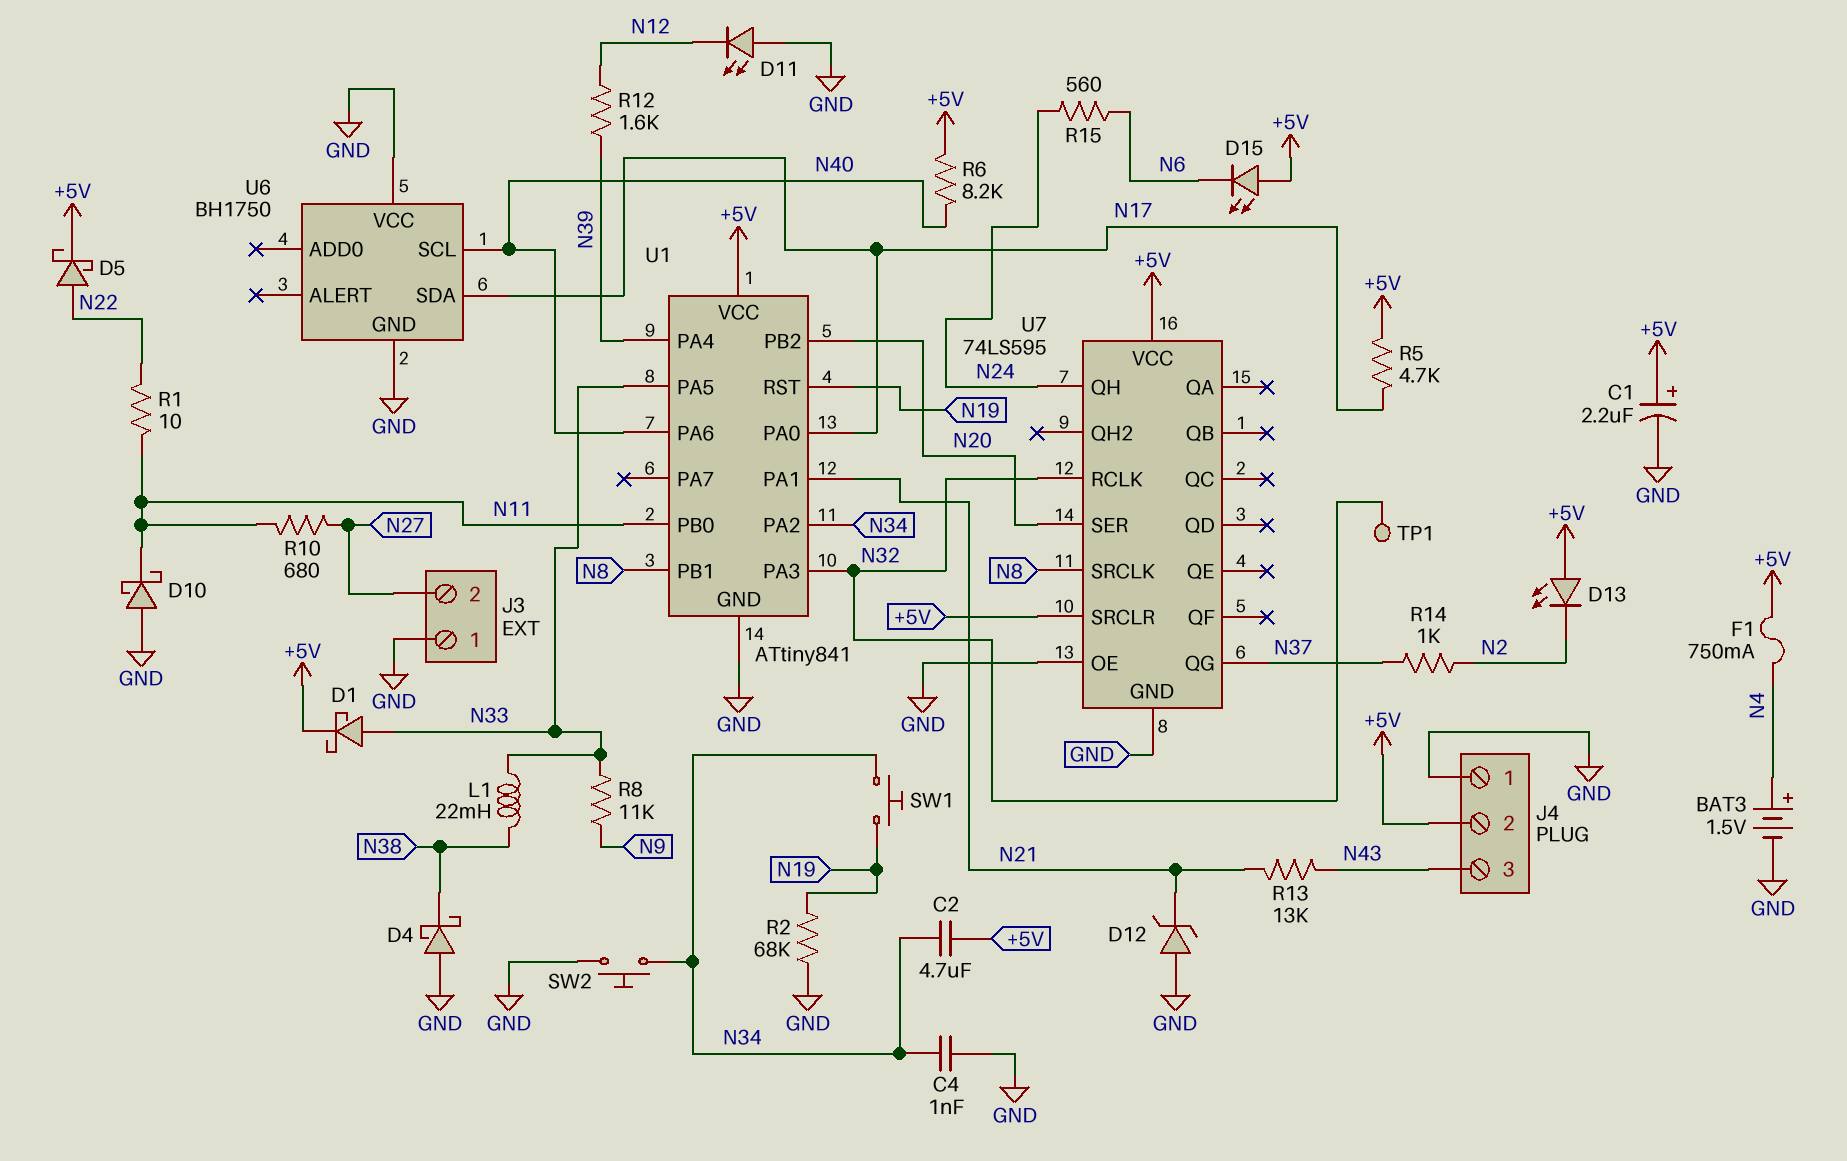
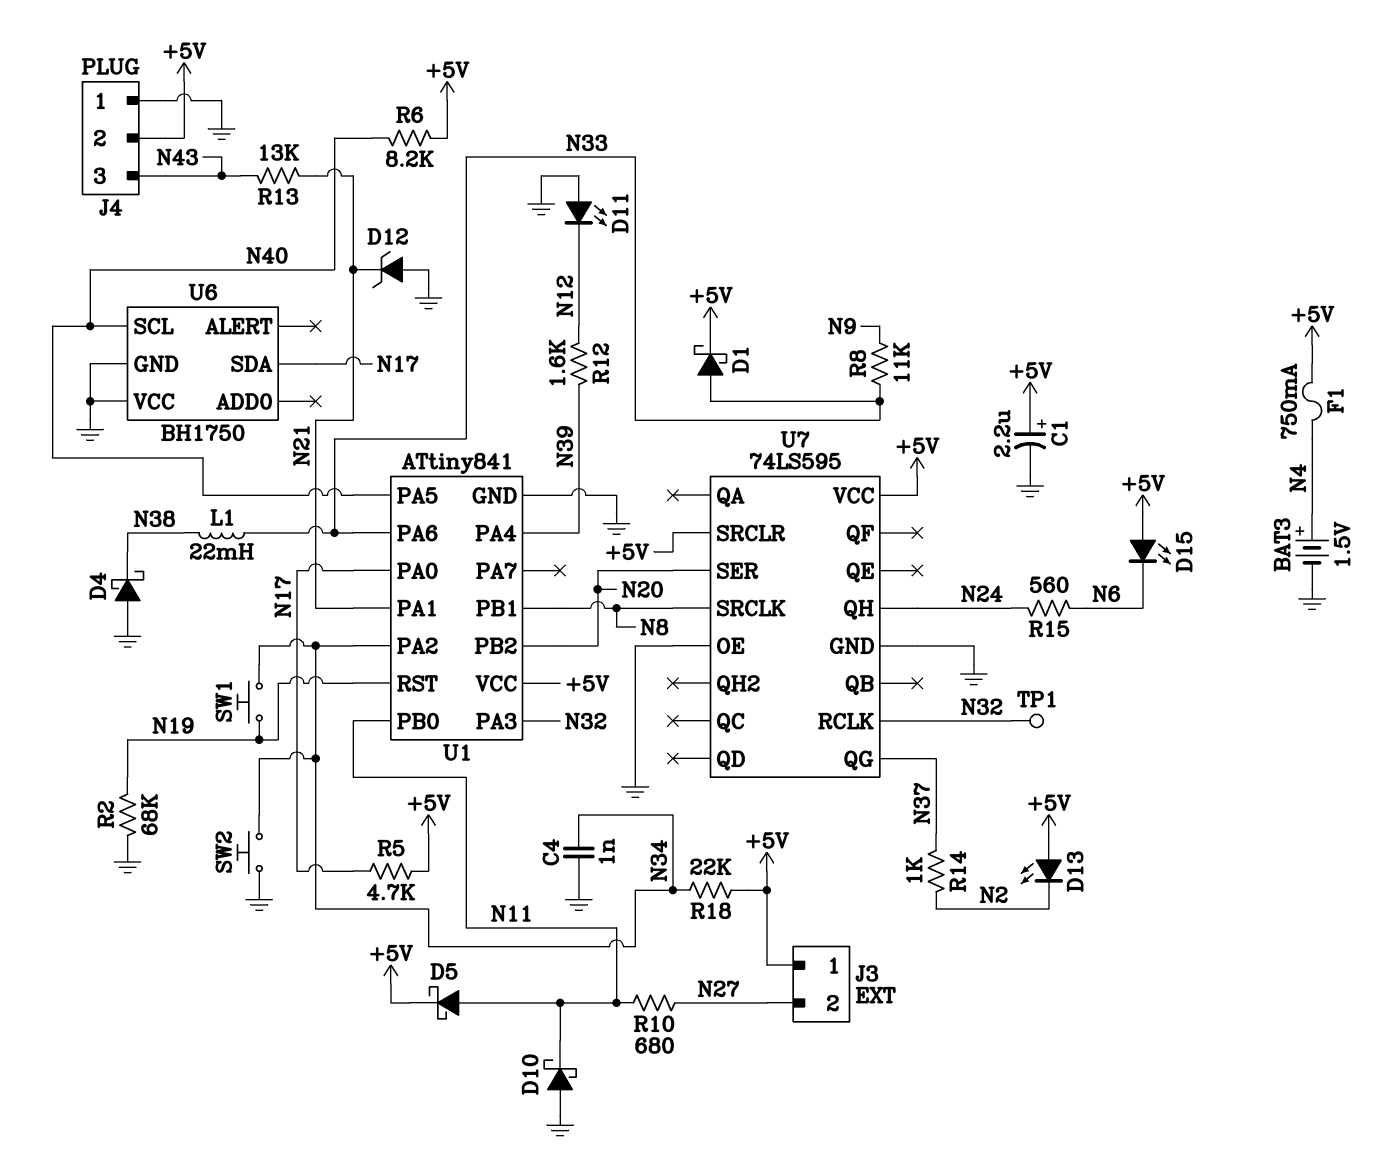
C2: 4.7uF (+5V, N34) -> none
D5: schottky (A N22, K +5V) -> schottky (A N11, K +5V)
J3 pin 1: GND -> +5V
R1: 10 (N11, N22) -> none
R18: none -> 22k (+5V, N34)
U1 pin PA5: N33 -> N40
U1 pin PA6: N40 -> N33

